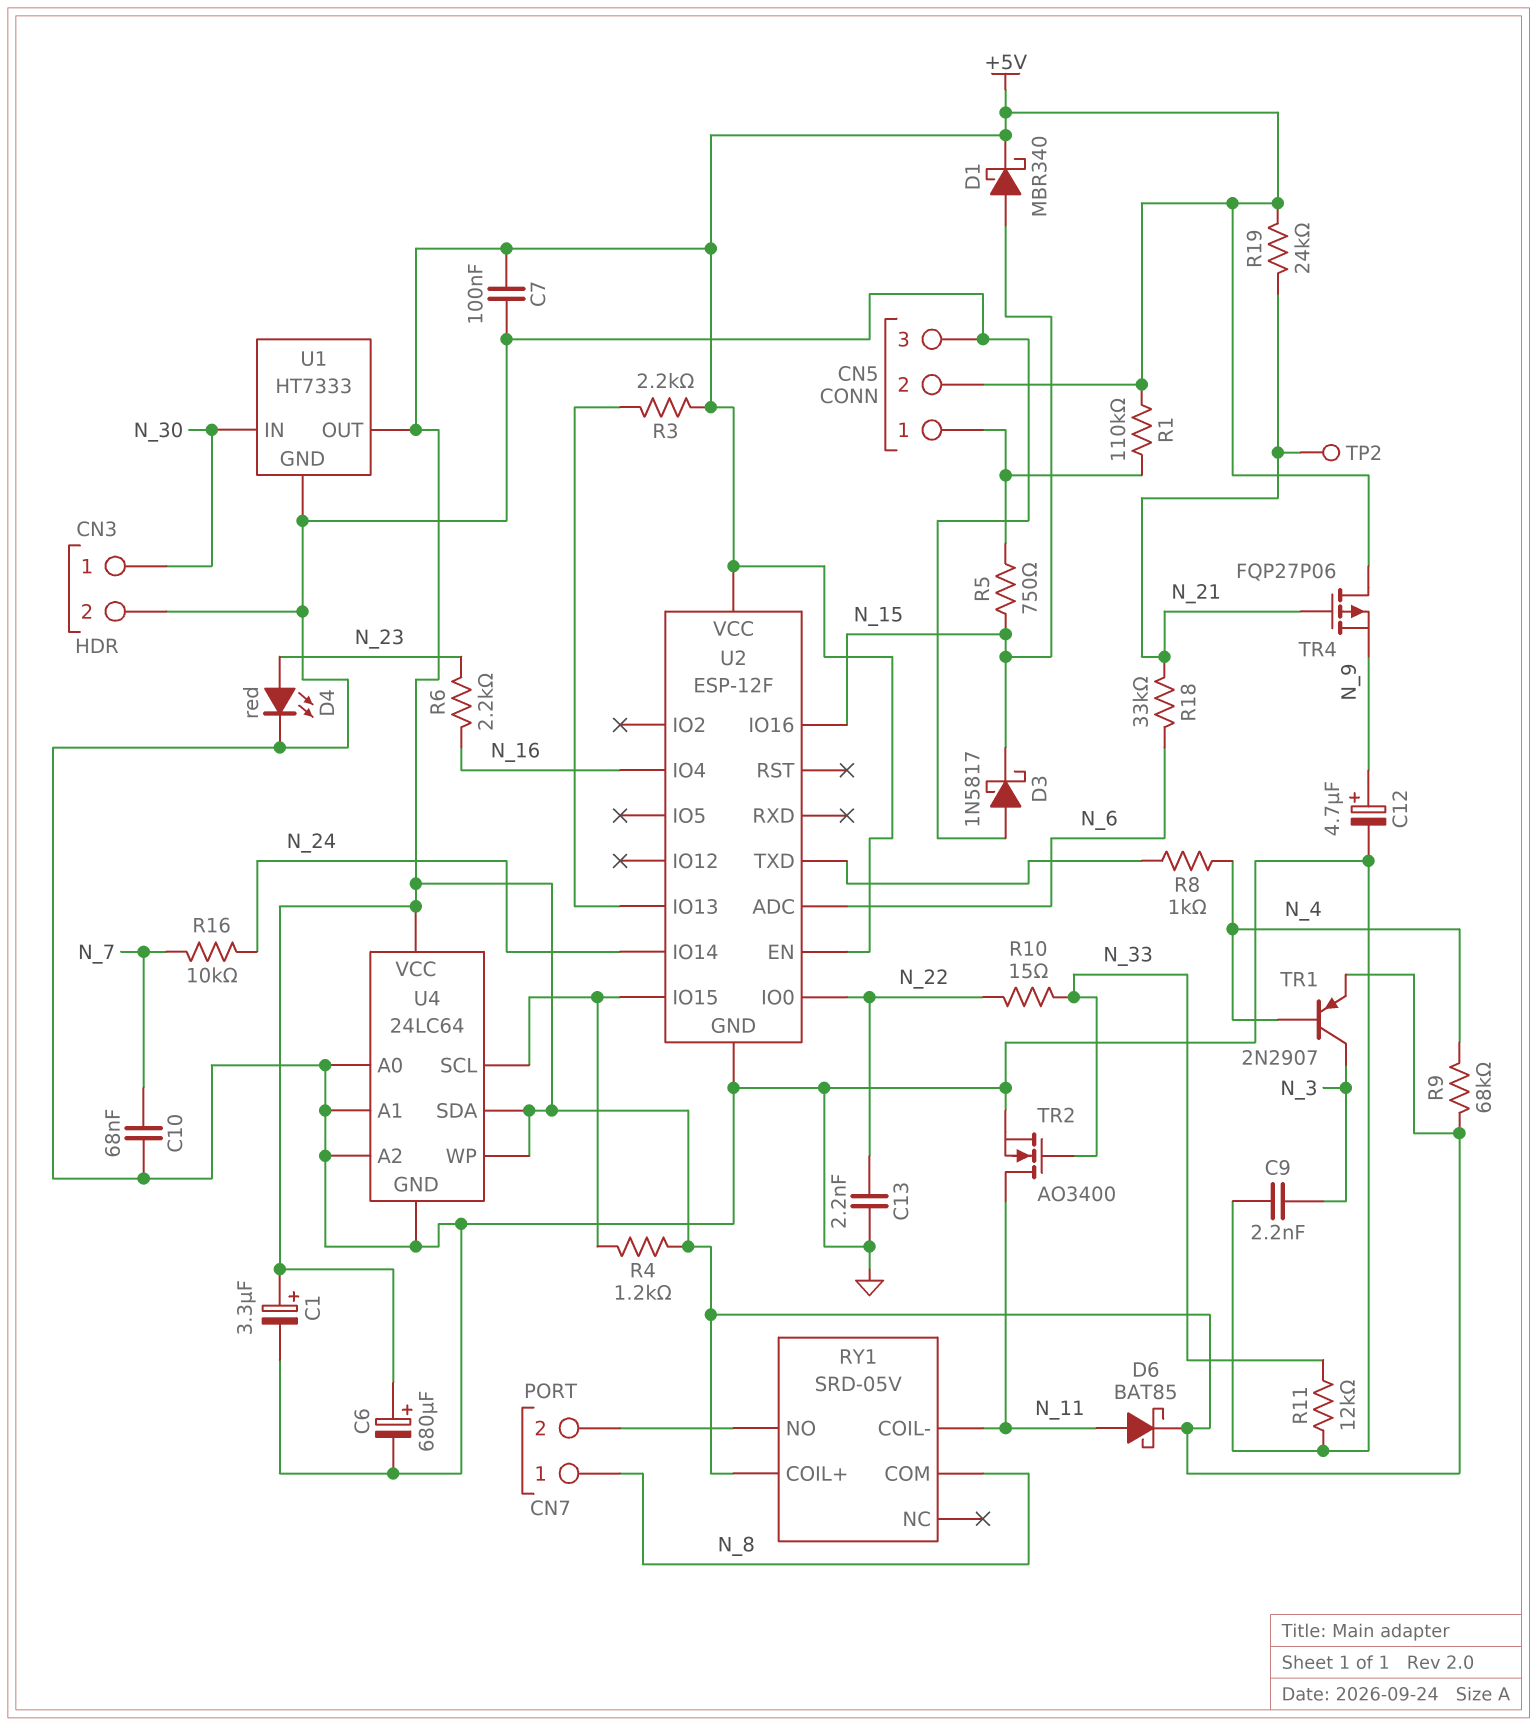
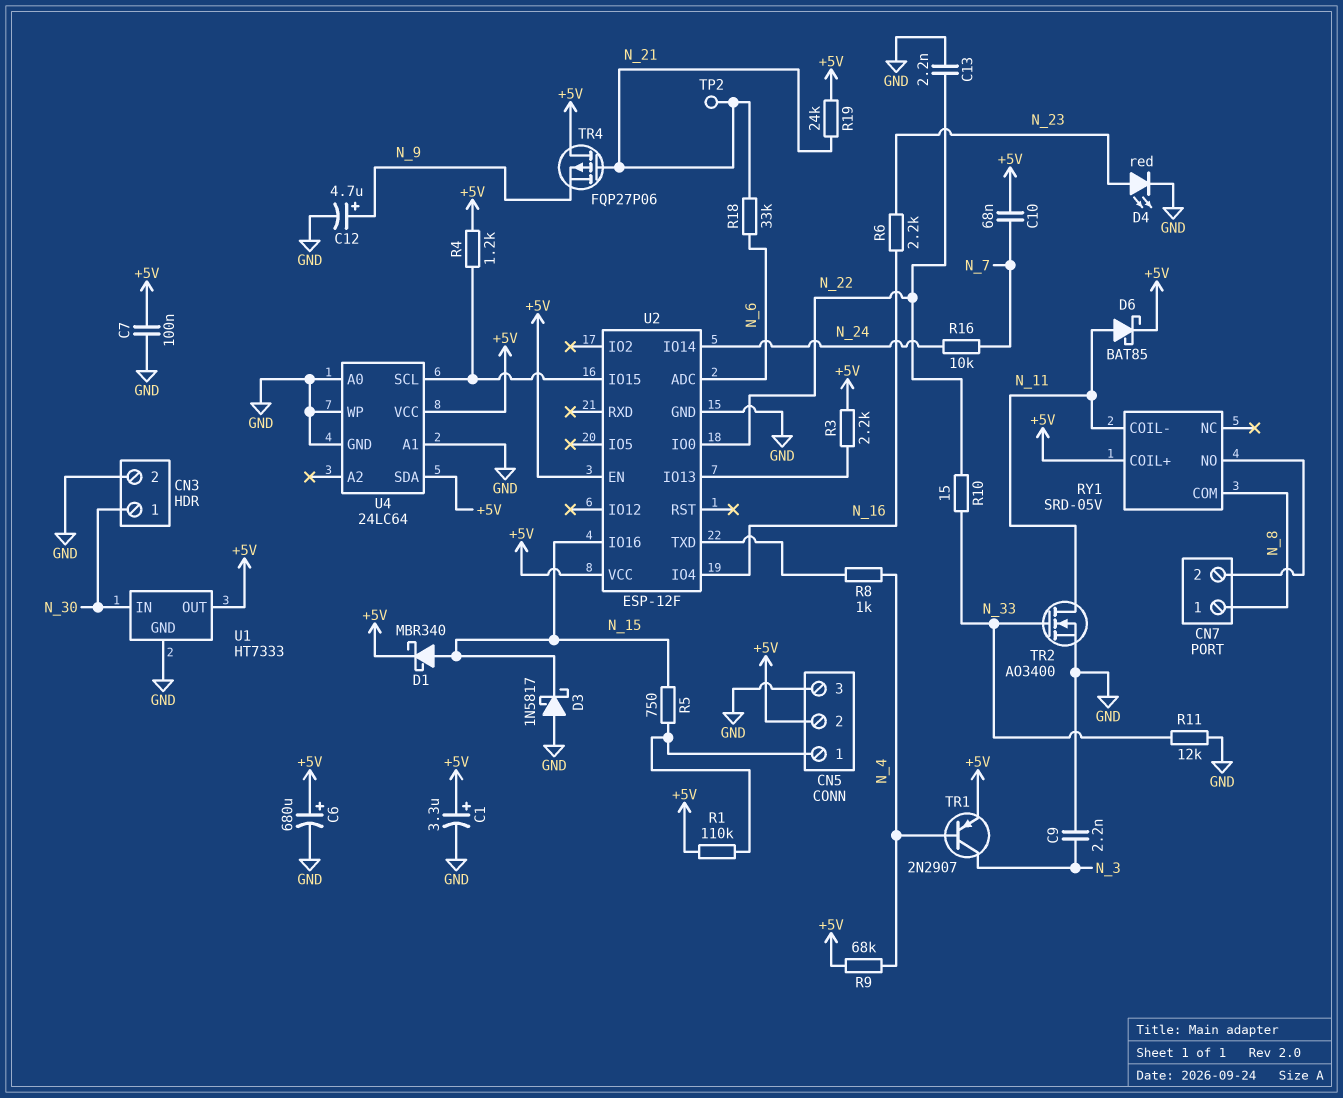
C10: 68nF (GND, N_7) -> 68nF (+5V, N_7)
U4 pin A2: GND -> none
U4 pin WP: +5V -> GND

